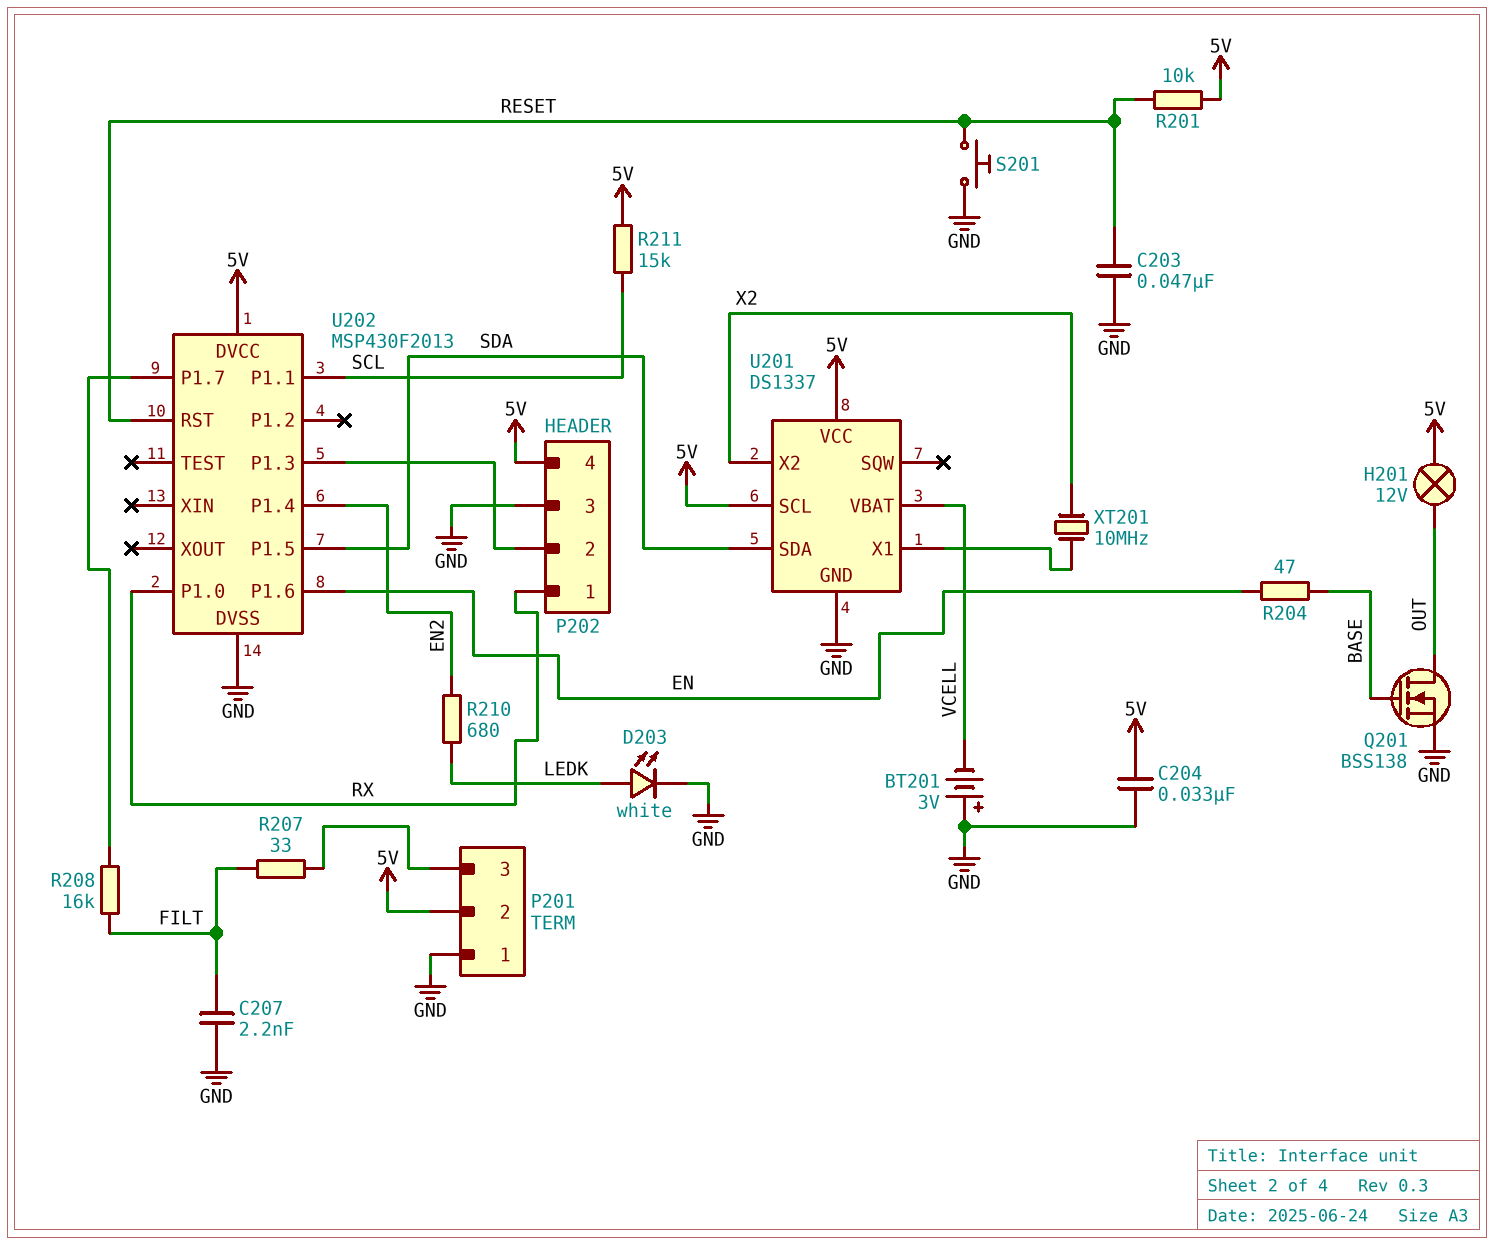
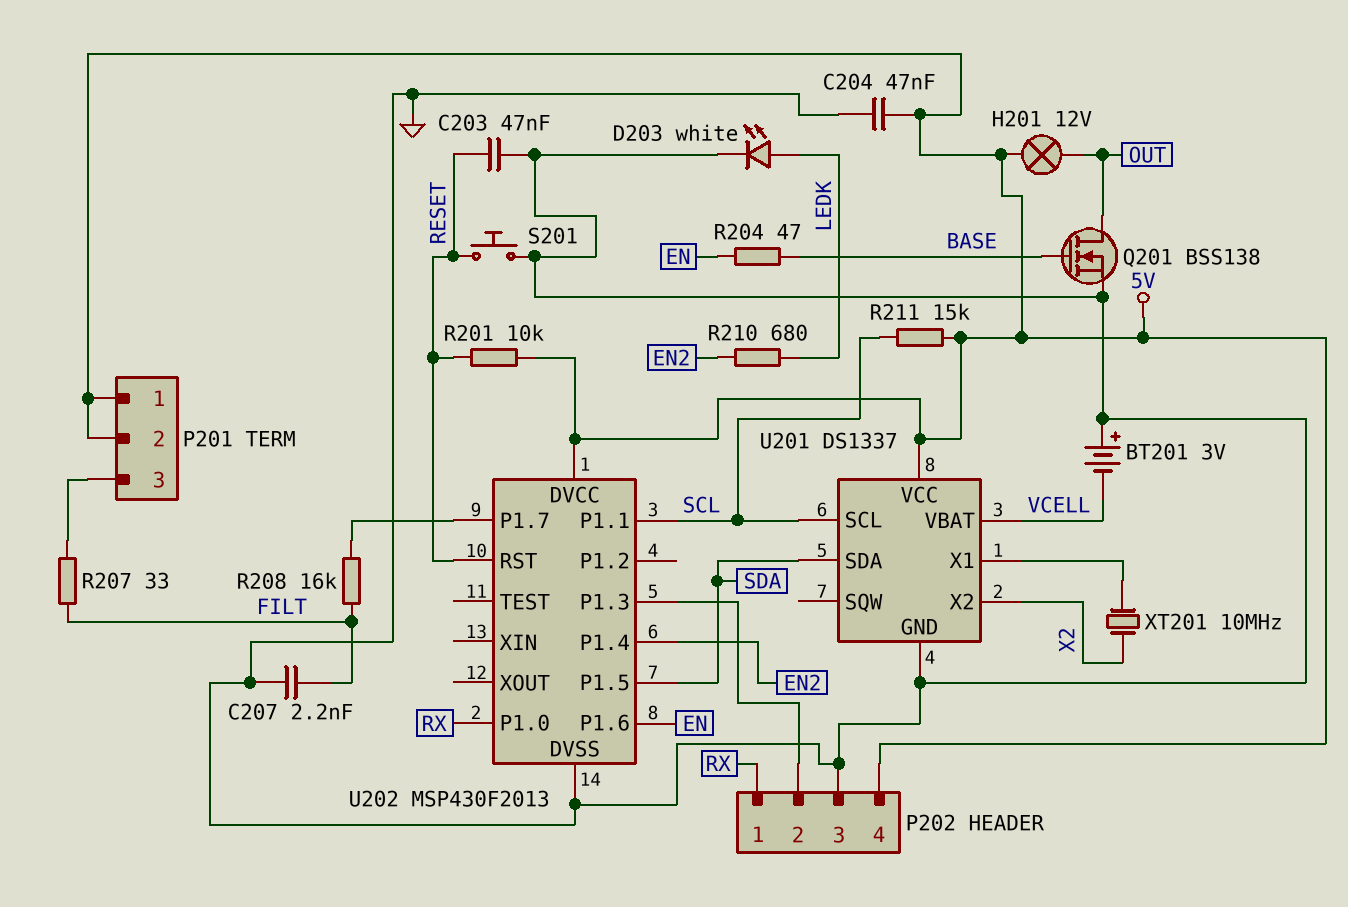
C204: 33nF (5V, GND) -> 47nF (5V, GND)
P201 pin 1: GND -> 5V
U201 pin SCL: 5V -> SCL

